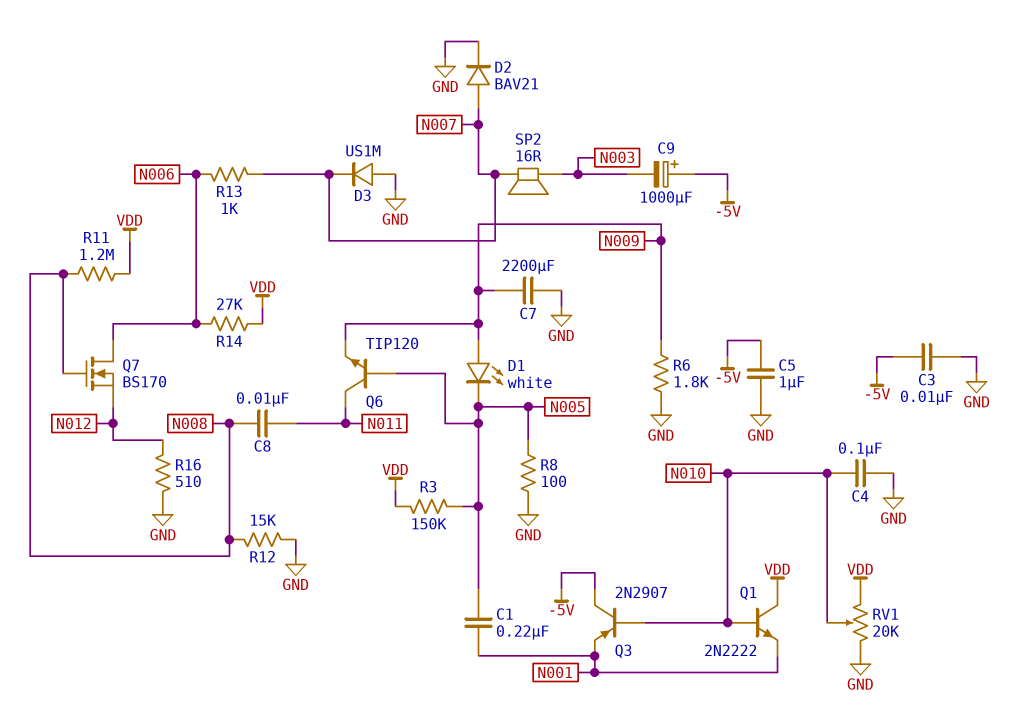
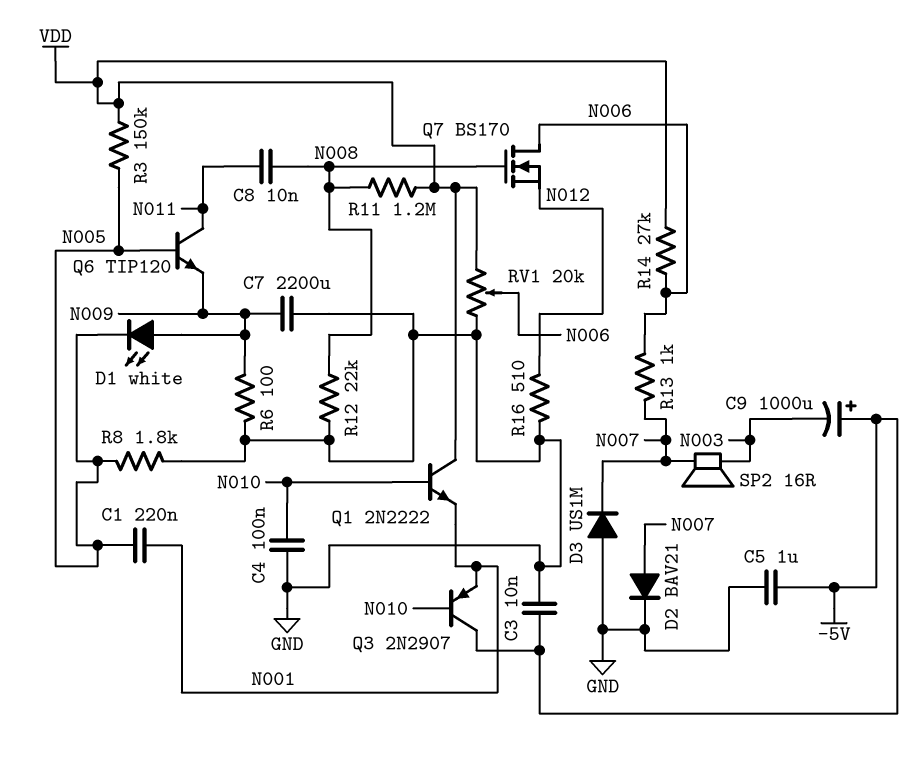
R6: 1.8k (GND, N009) -> 100 (GND, N009)
R8: 100 (GND, N005) -> 1.8k (GND, N005)
R12: 15k (GND, N008) -> 22k (GND, N008)
RV1: 20k (GND, VDD, wiper N010) -> 20k (GND, VDD, wiper N006)

